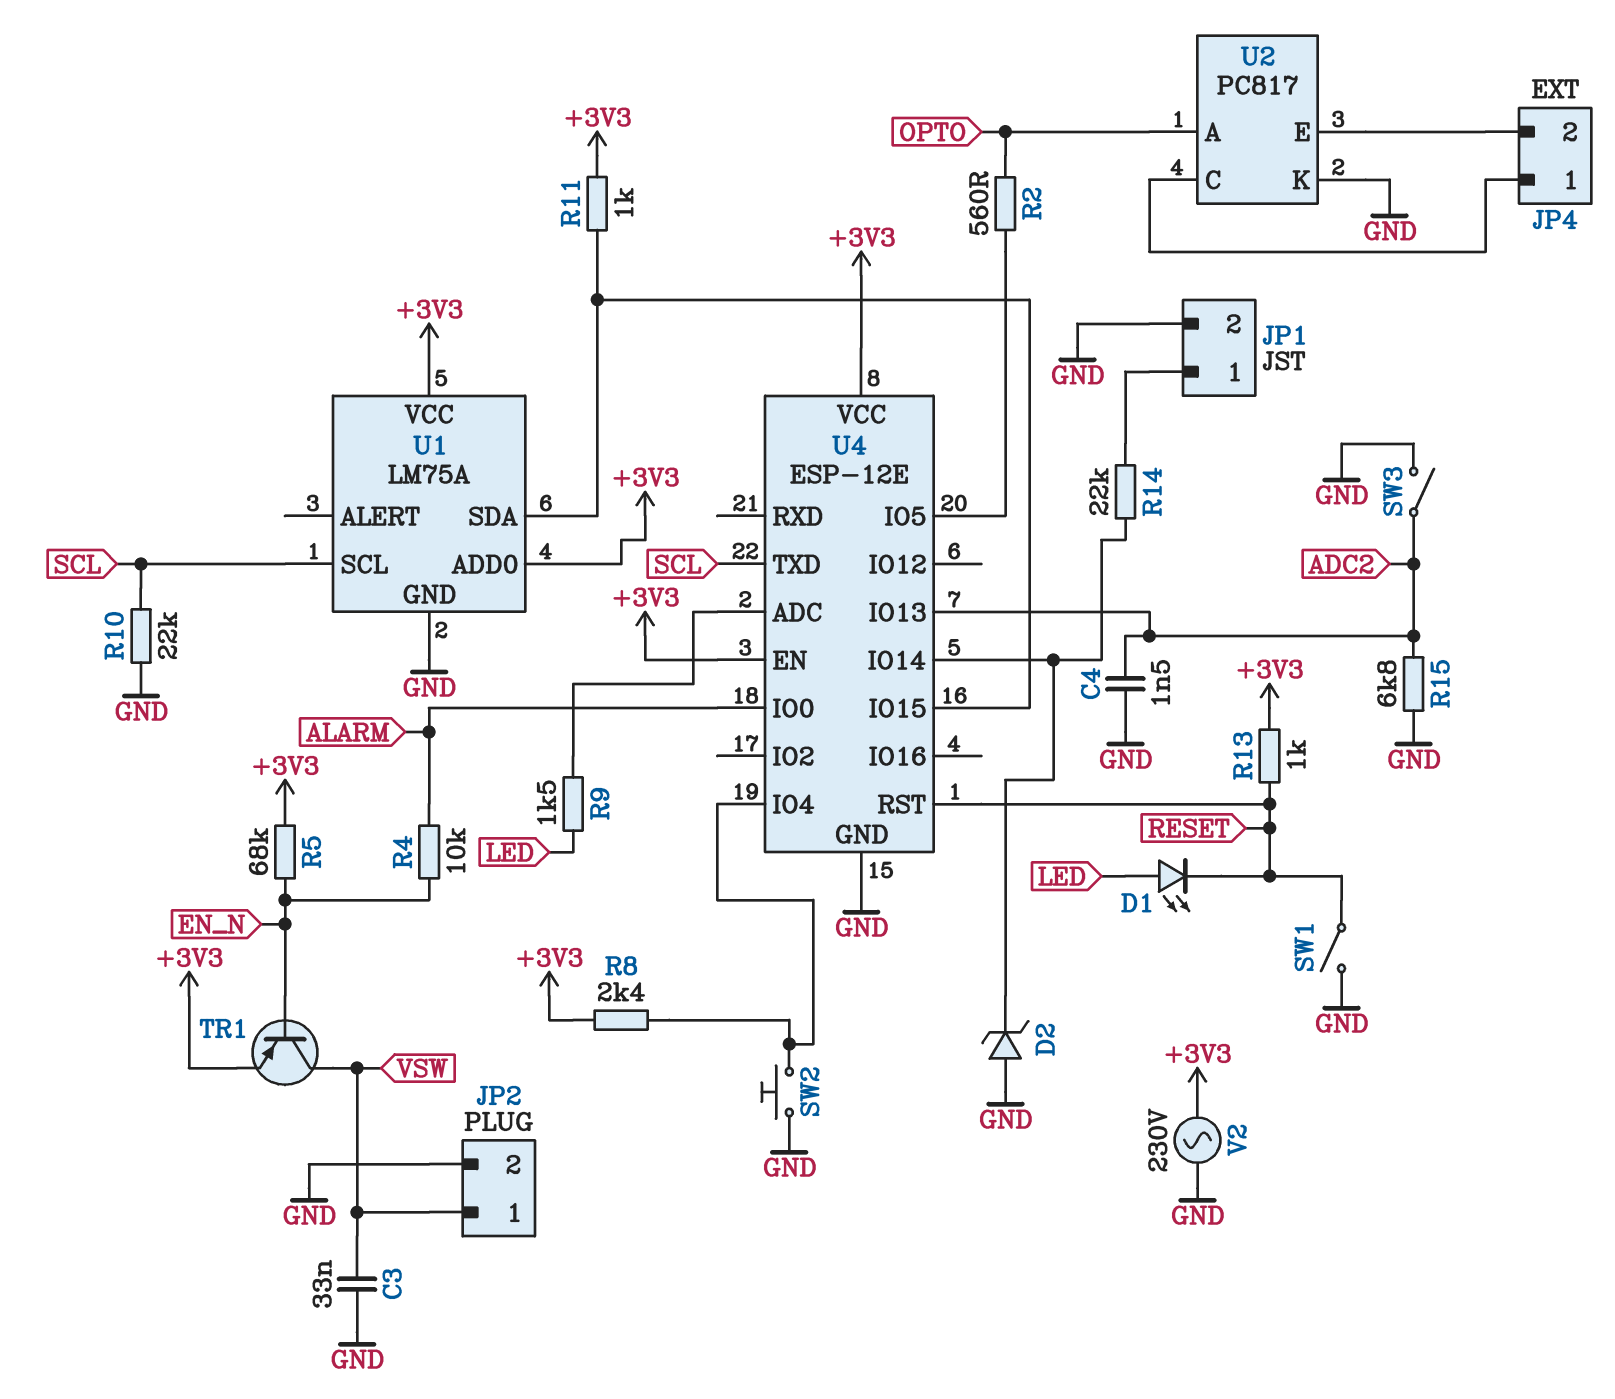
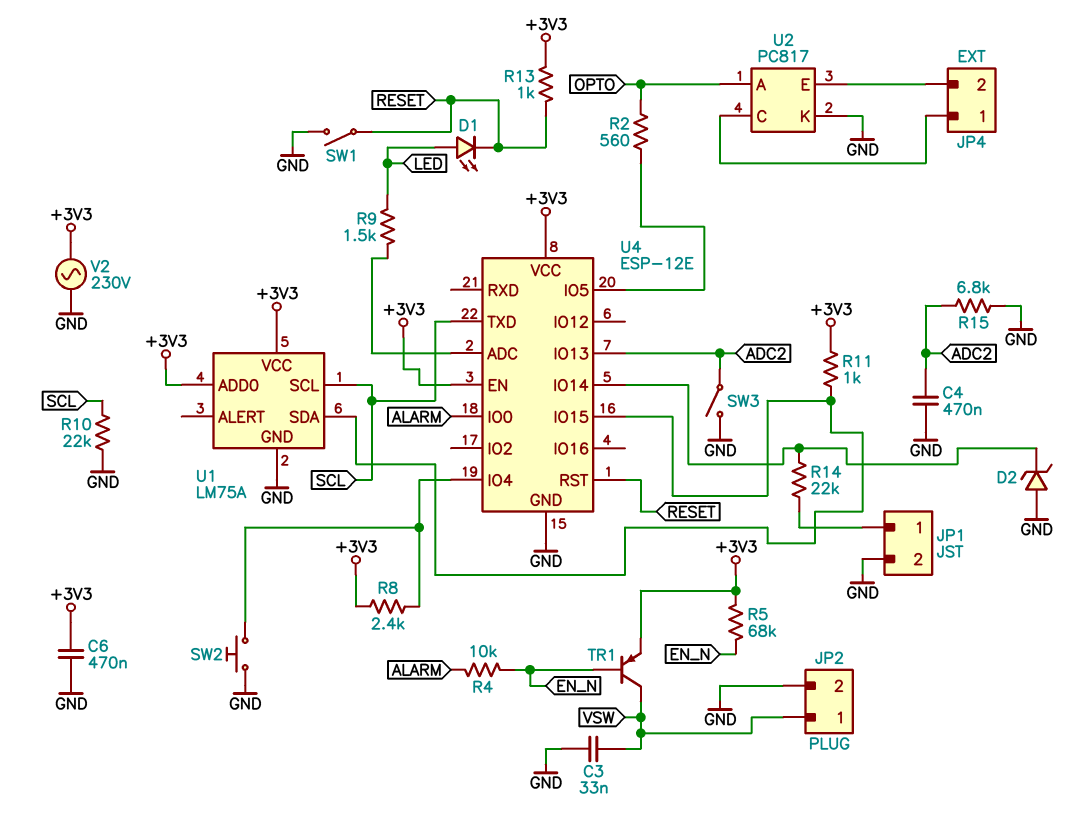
C4: 1.5nF (ADC2, GND) -> 470nF (ADC2, GND)
C6: none -> 470nF (+3V3, GND)

